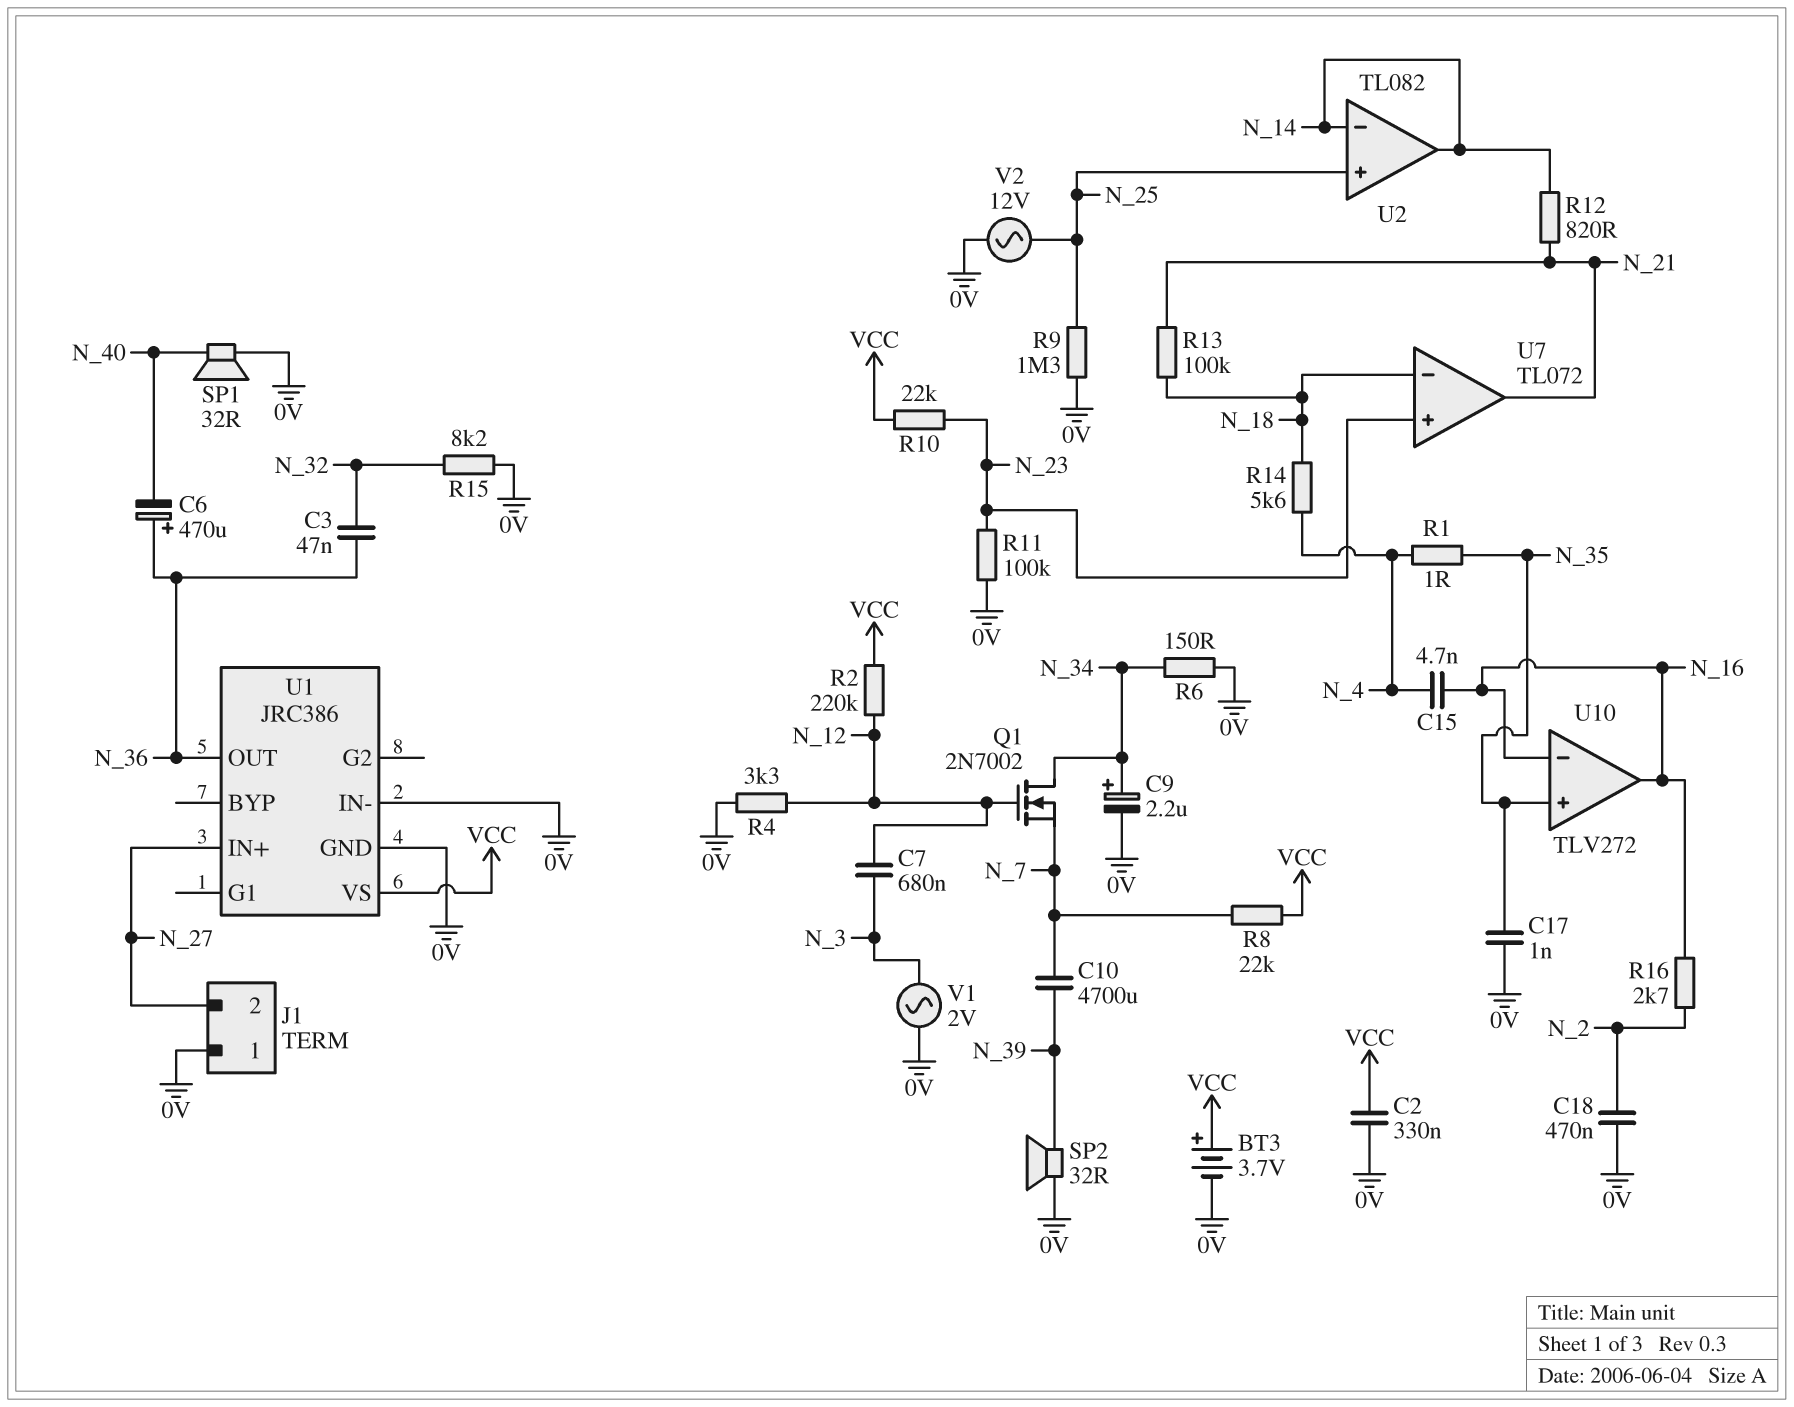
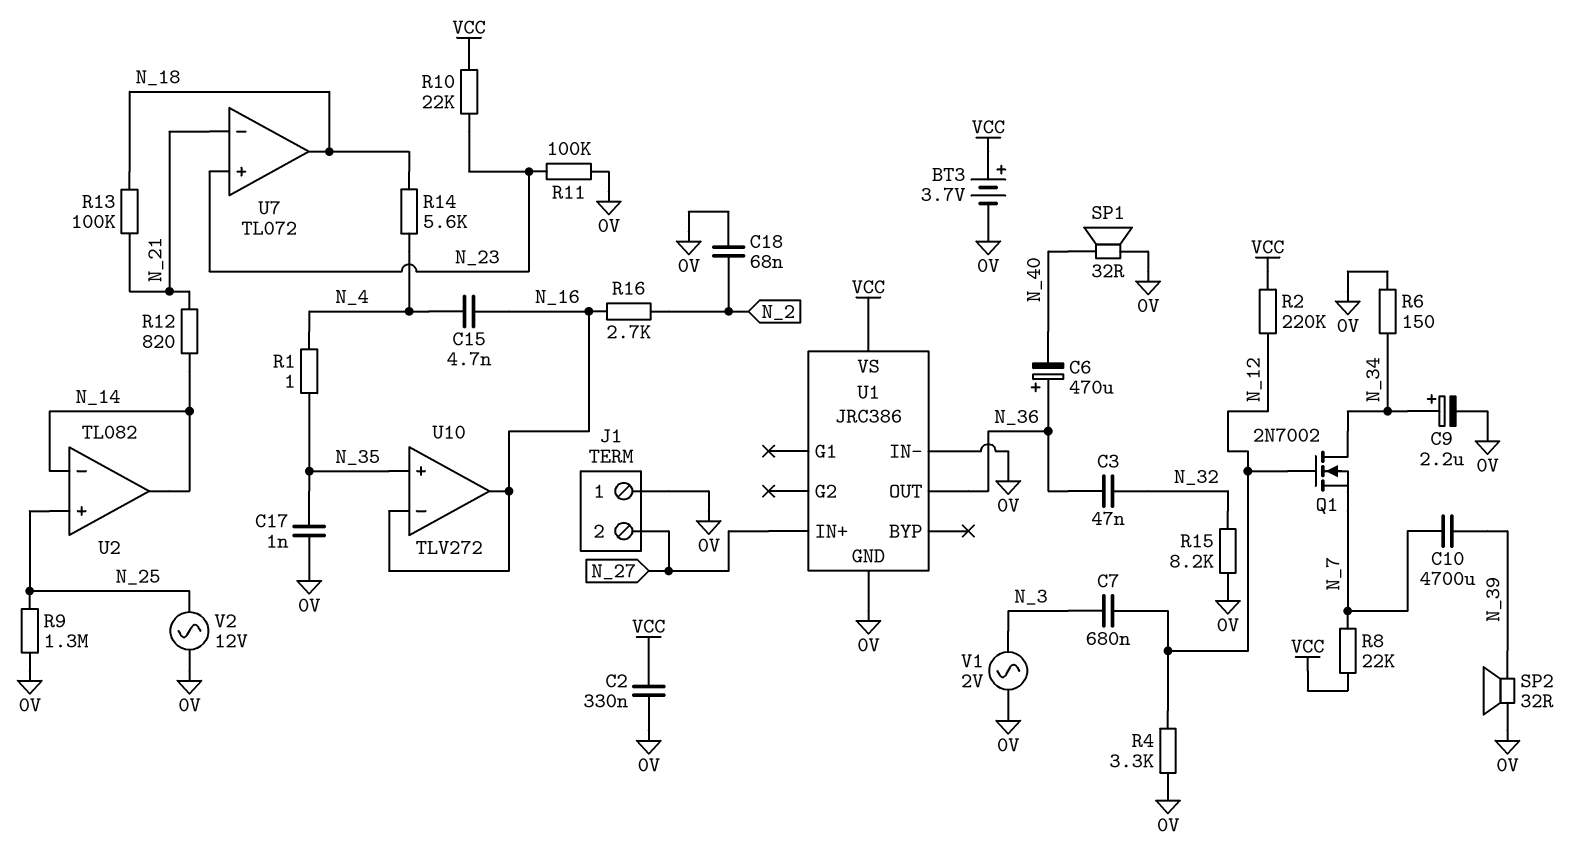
C18: 470nF (0V, N_2) -> 68nF (0V, N_2)
U7 pin in-: N_18 -> N_21
U7 pin out: N_21 -> N_18

